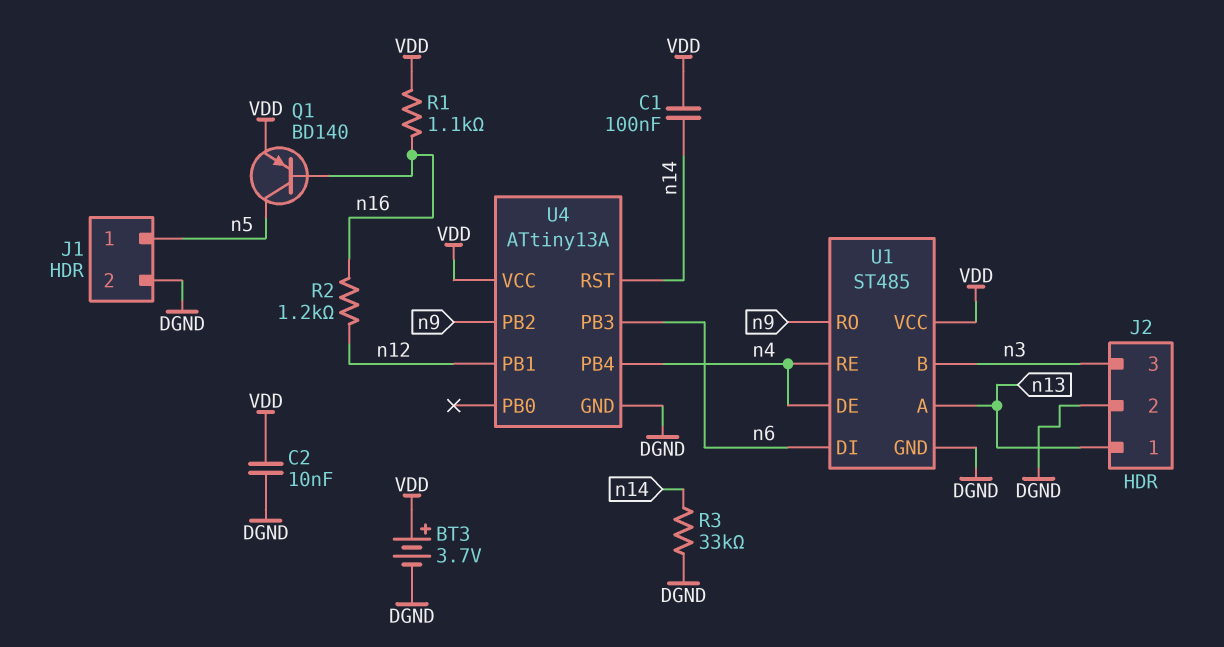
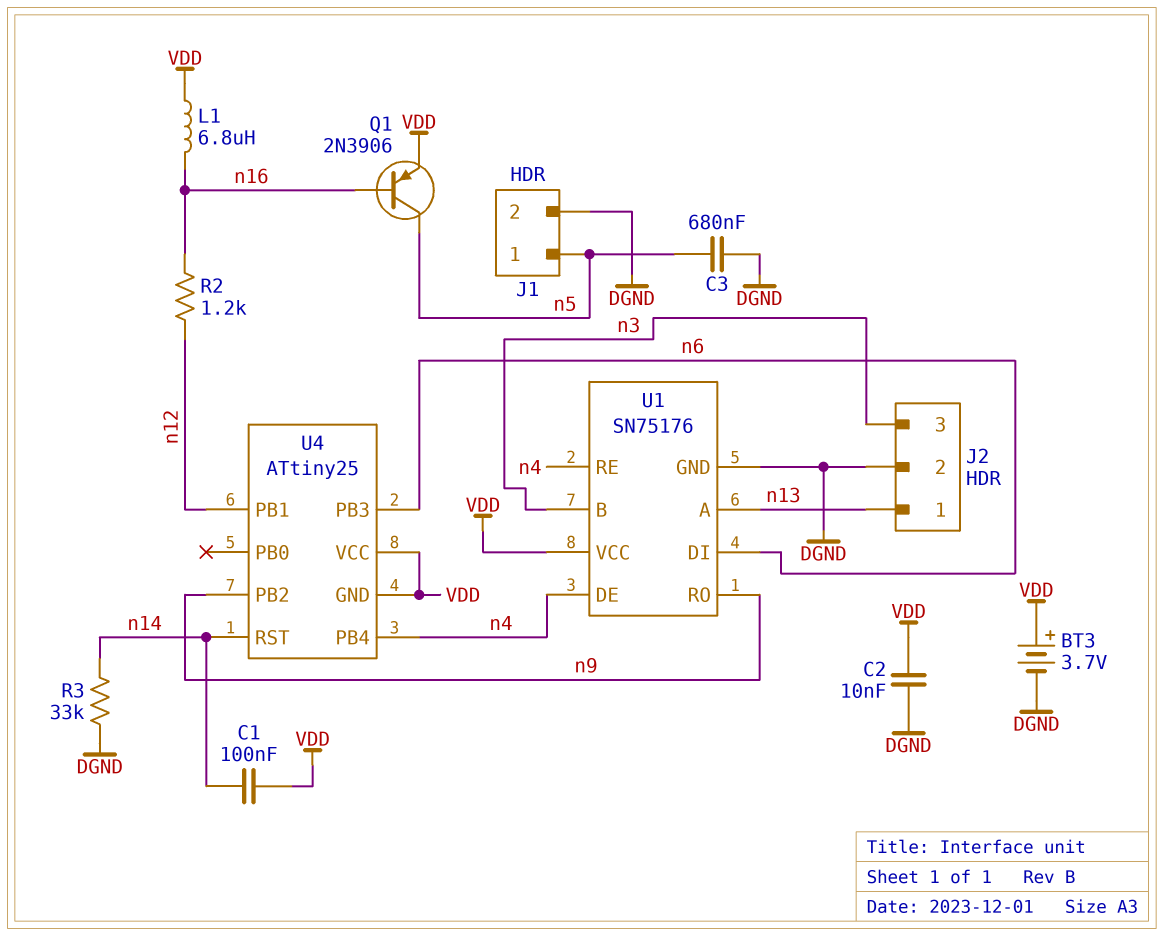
C3: none -> 680nF (DGND, n5)
L1: none -> 6.8uH (VDD, n16)
Q1: PNP BD140 (B n16, C n5, E VDD) -> PNP 2N3906 (B n16, C n5, E VDD)
R1: 1.1k (VDD, n16) -> none
U1: ST485 -> SN75176
U4: ATtiny13A -> ATtiny25
U4 pin GND: DGND -> VDD

